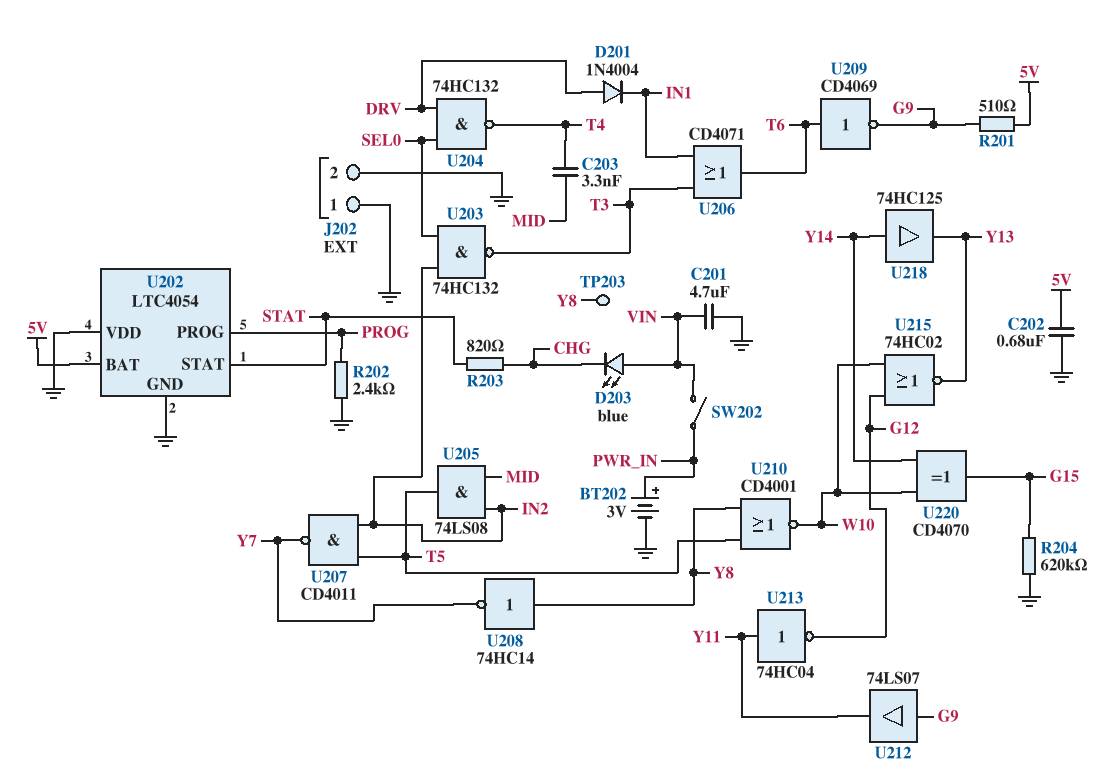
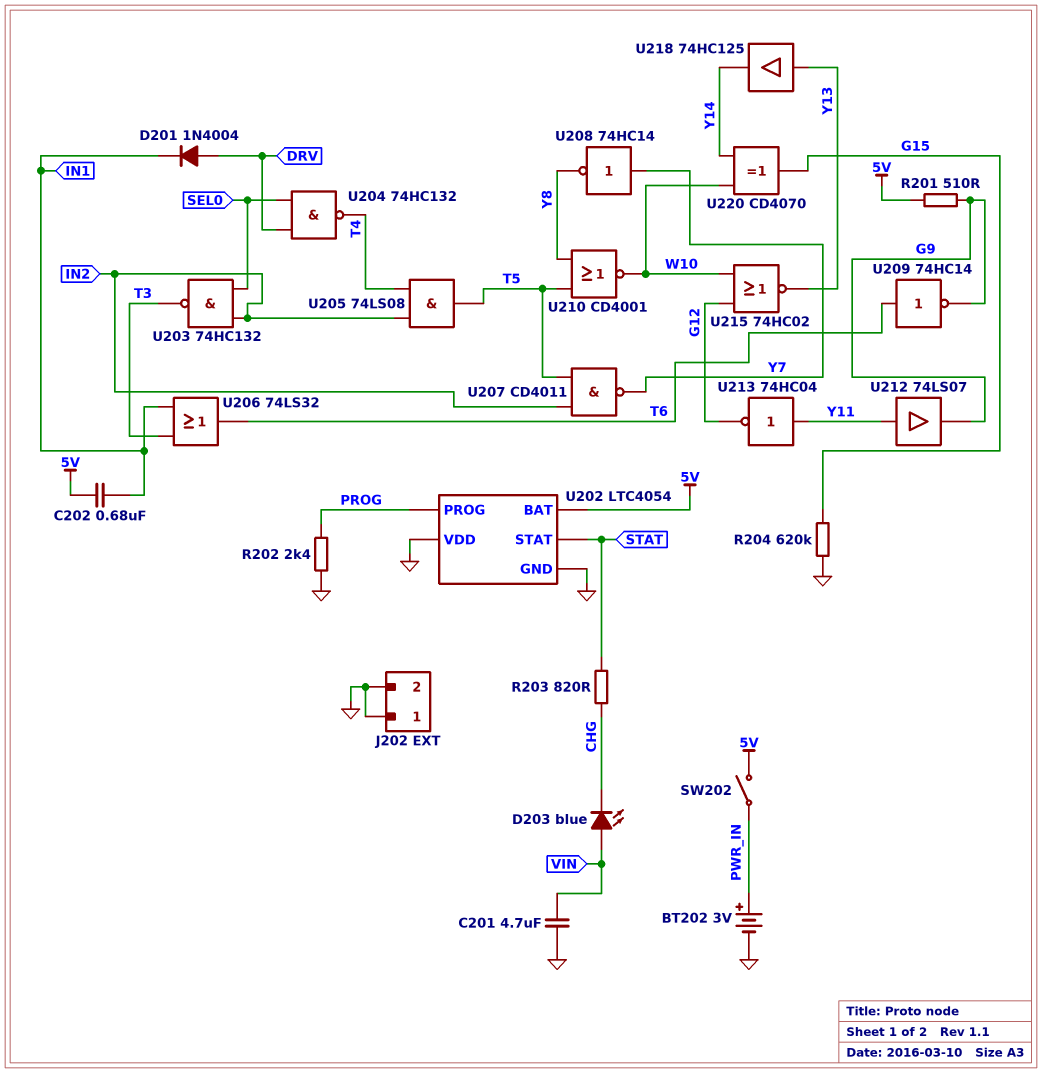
C202: 680nF (5V, GND) -> 680nF (5V, IN1)
C203: 3.3nF (MID, T4) -> none
SW202: switch (PWR_IN, VIN) -> switch (5V, PWR_IN)
TP203: test point (Y8) -> none
U205: AND 74LS08 (in IN2, in MID, out T5) -> AND 74LS08 (in IN2, in T4, out T5)
U206: OR CD4071 (in IN1, in T3, out T6) -> OR 74LS32 (in IN1, in T3, out T6)
U208: NOT 74HC14 (in Y8, out Y7) -> NOT 74HC14 (in Y7, out Y8)
U209: NOT CD4069 (in T6, out G9) -> NOT 74HC14 (in T6, out G9)
U212: buffer 74LS07 (in G9, out Y11) -> buffer 74LS07 (in Y11, out G9)
U218: buffer 74HC125 (in Y14, out Y13) -> buffer 74HC125 (in Y13, out Y14)

